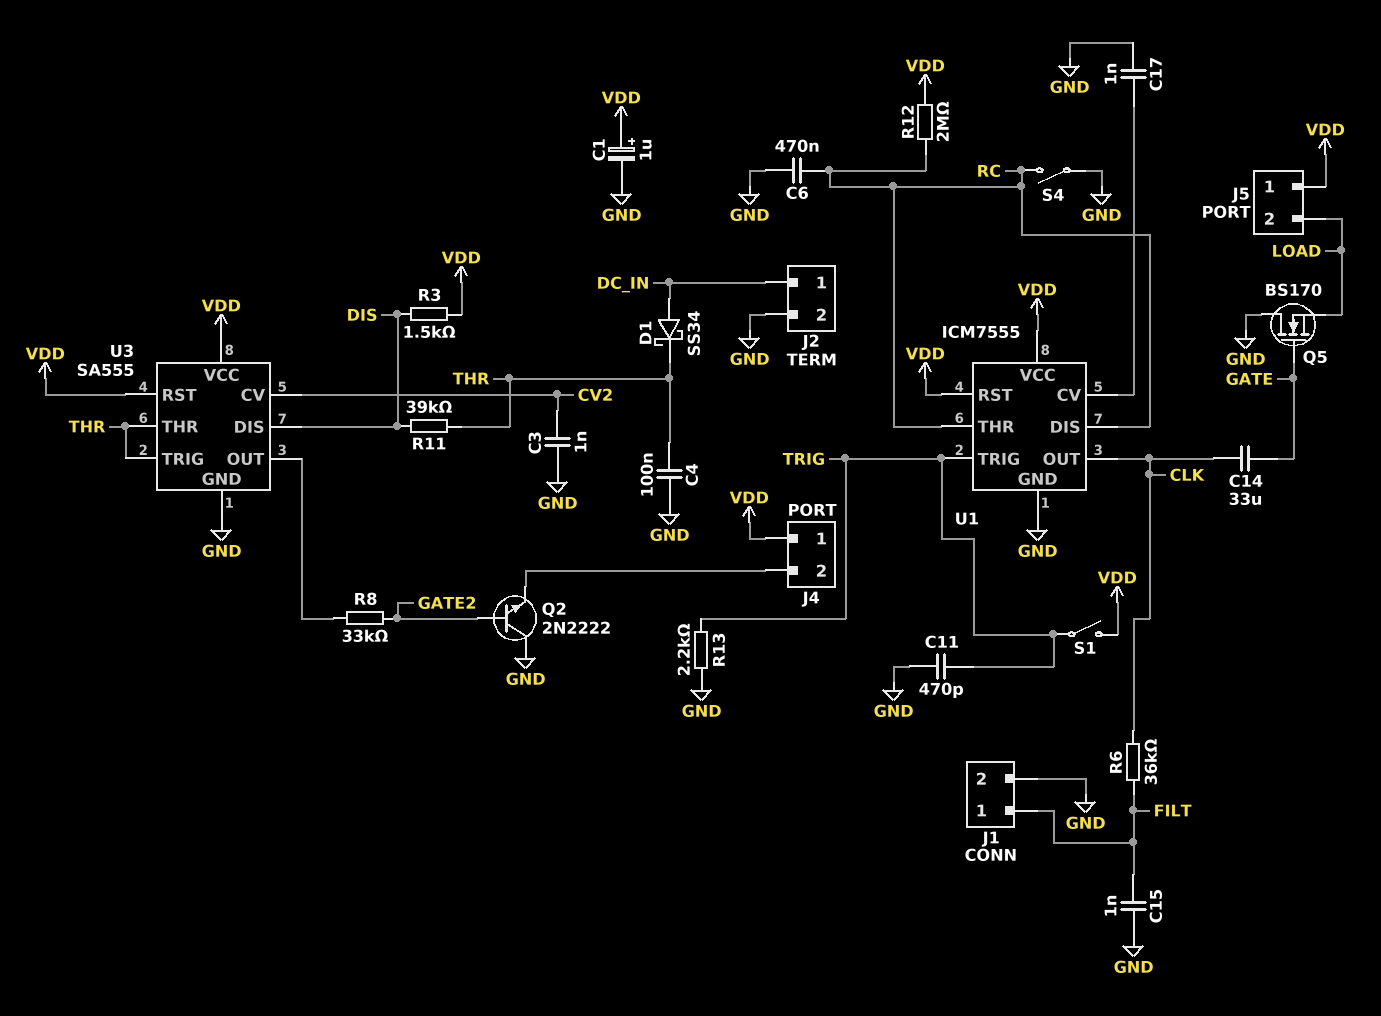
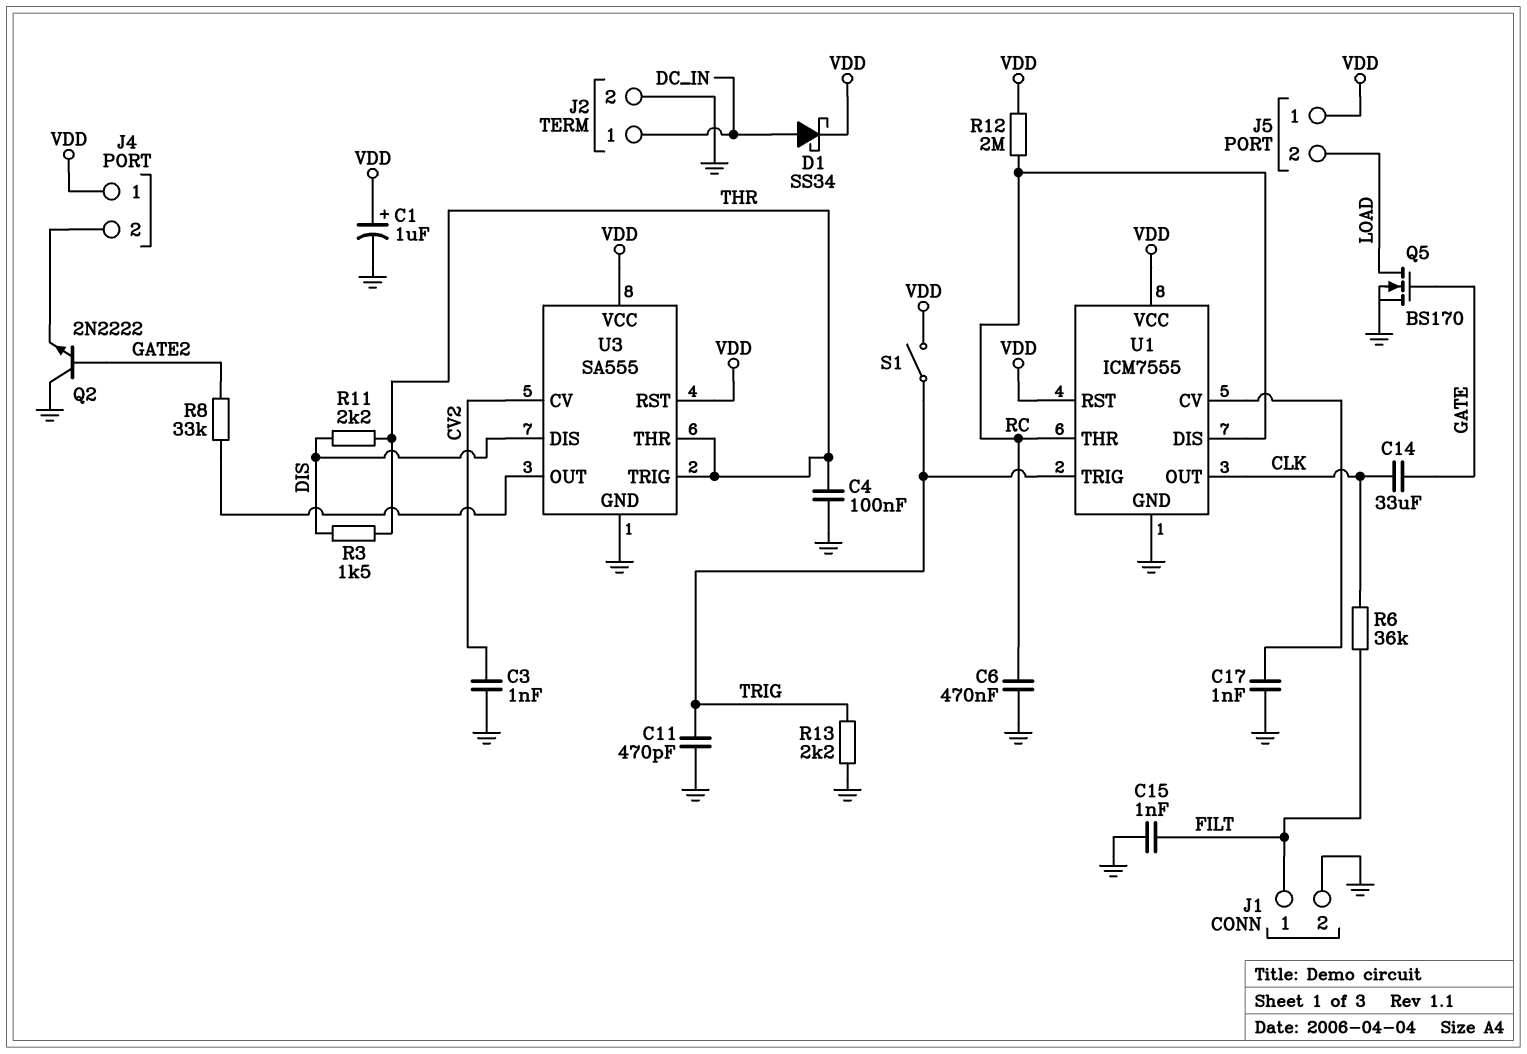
D1: schottky SS34 (A DC_IN, K THR) -> schottky SS34 (A DC_IN, K VDD)
Q5: NMOS BS170 (G GATE, D GND, S LOAD) -> NMOS BS170 (G GATE, D LOAD, S GND)
R3: 1.5k (DIS, VDD) -> 1.5k (DIS, THR)
R11: 39k (DIS, THR) -> 2.2k (DIS, THR)
S4: switch (GND, RC) -> none

